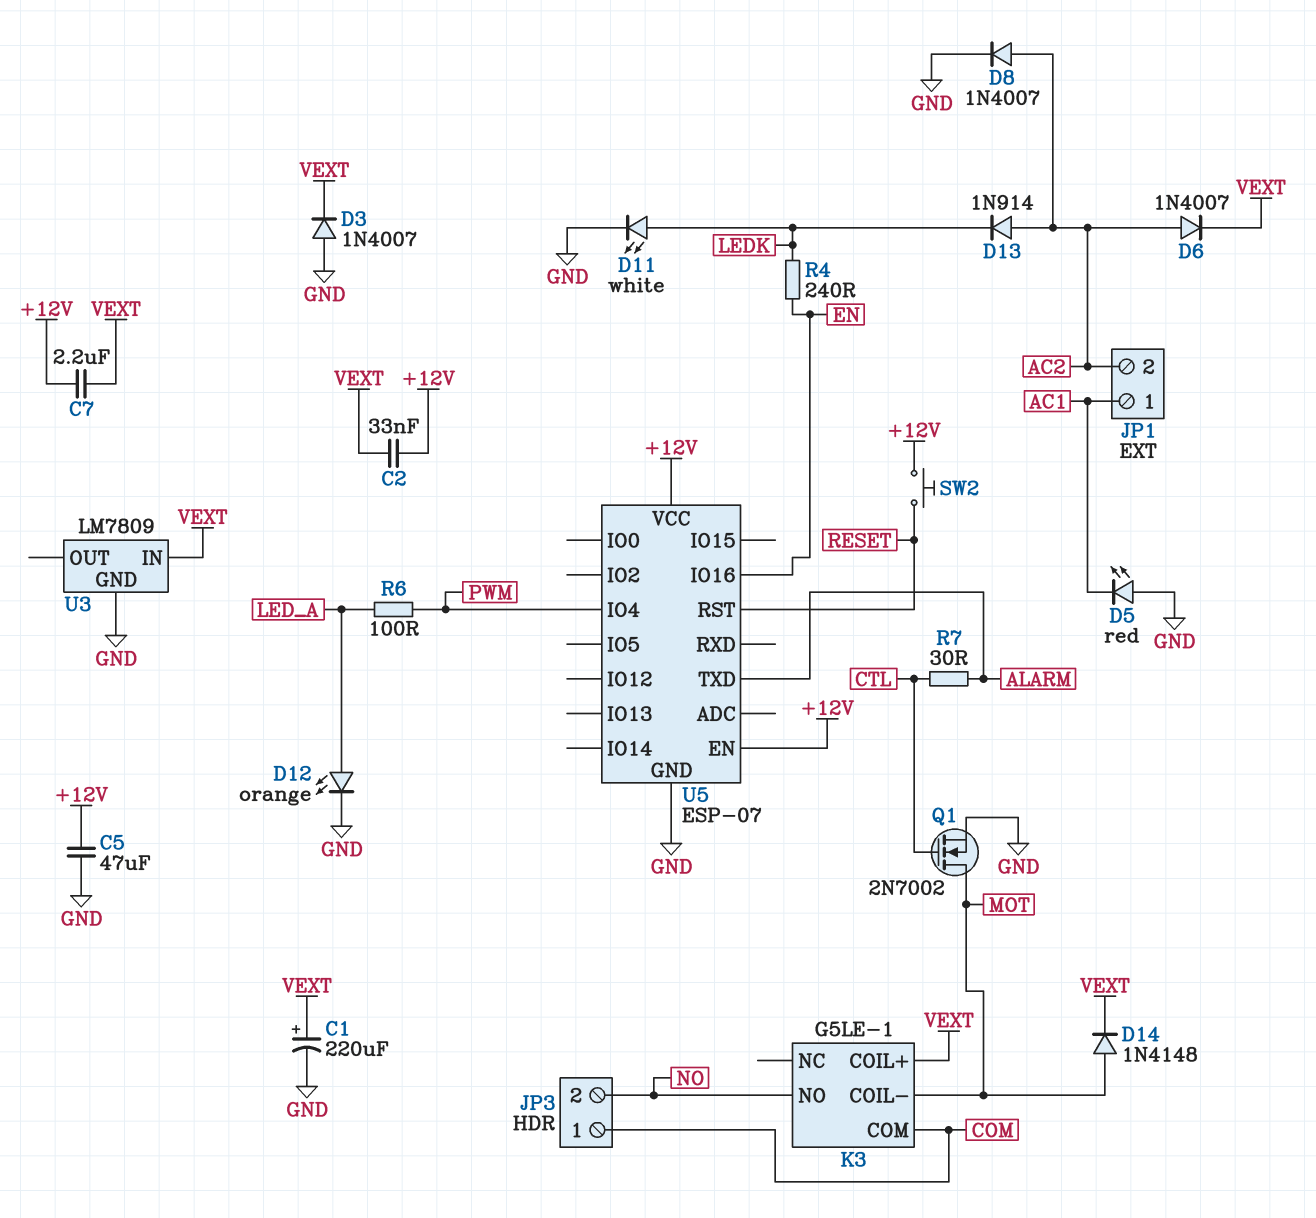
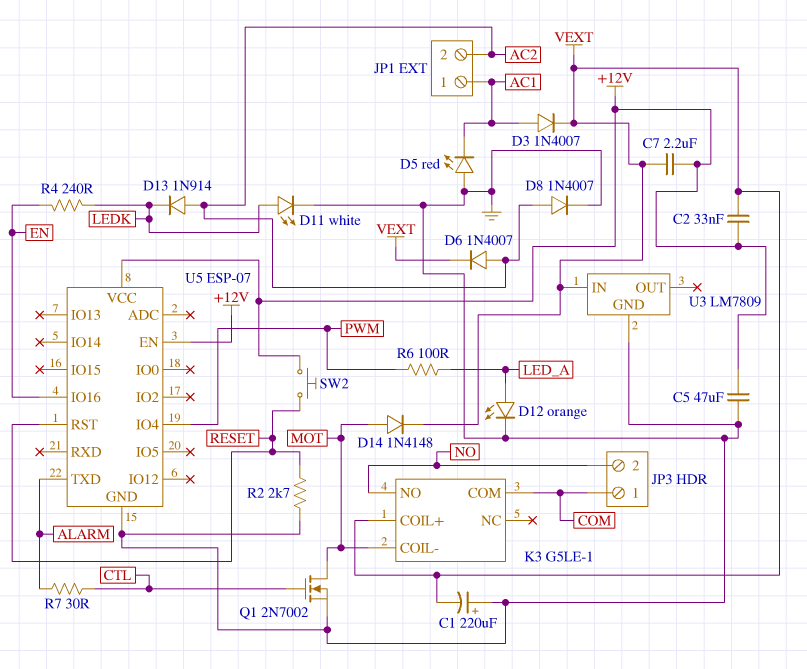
C1: 220uF (plus VEXT, minus GND) -> 220uF (plus GND, minus VEXT)
D3: diode 1N4007 (A GND, K VEXT) -> diode 1N4007 (A AC1, K VEXT)
R2: none -> 2.7k (GND, RESET)

